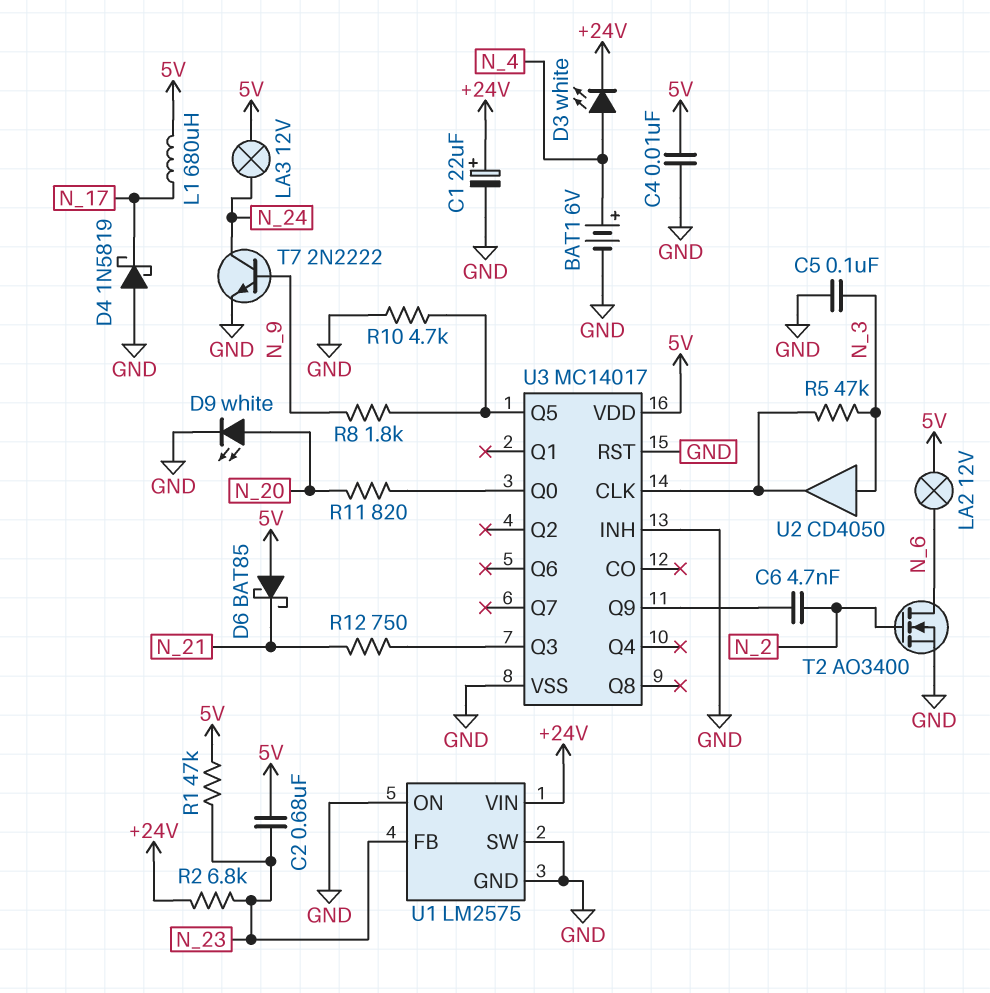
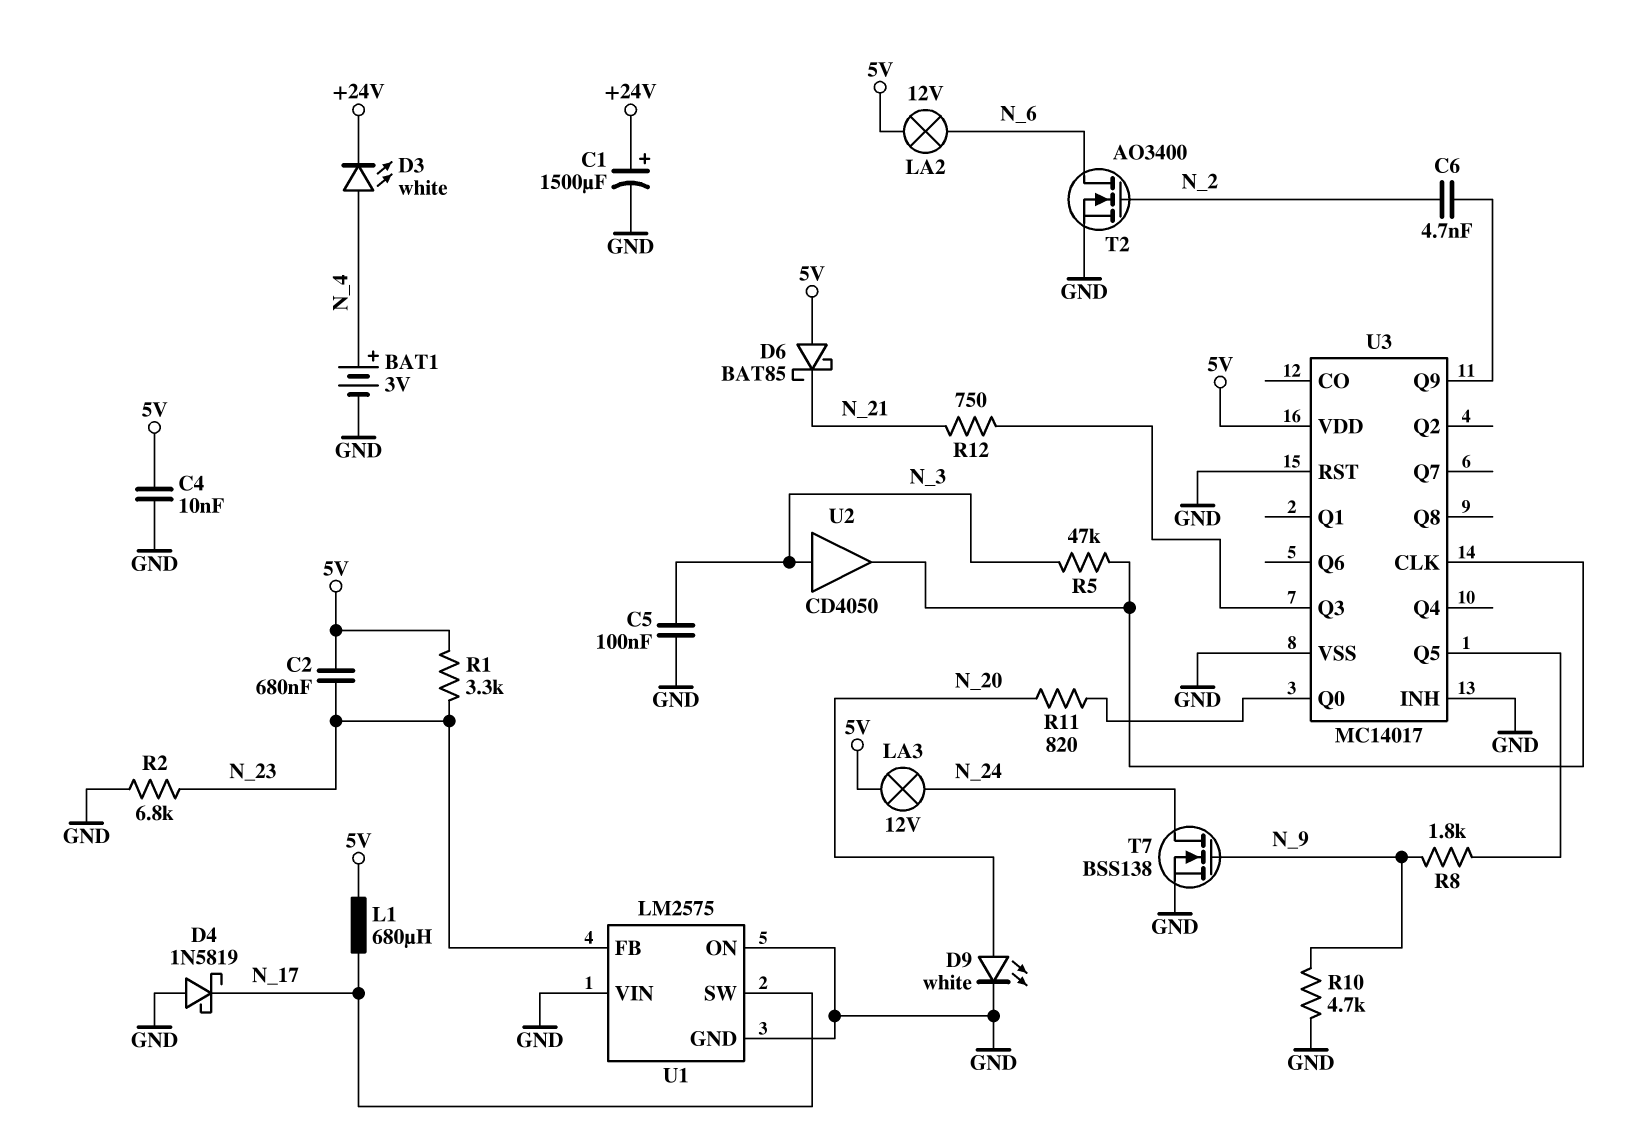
BAT1: 6V (plus N_4, minus GND) -> 3V (plus N_4, minus GND)
C1: 22uF (plus +24V, minus GND) -> 1500uF (plus +24V, minus GND)
R1: 47k (5V, N_23) -> 3.3k (5V, N_23)
R2: 6.8k (+24V, N_23) -> 6.8k (GND, N_23)
R10: 4.7k (GND, U3/Q5) -> 4.7k (GND, N_9)
T7: NPN 2N2222 (B N_9, C N_24, E GND) -> NMOS BSS138 (G N_9, D N_24, S GND)
U1 pin SW: GND -> N_17
U1 pin VIN: +24V -> GND

